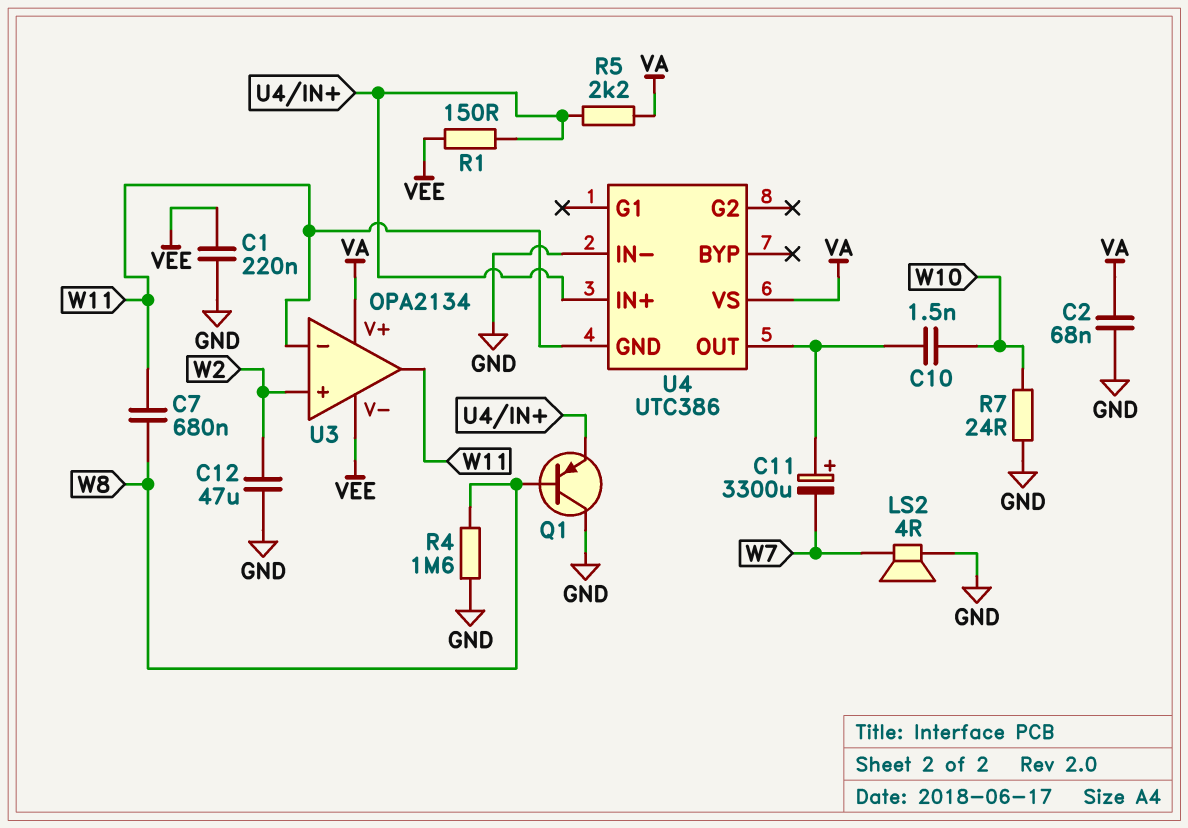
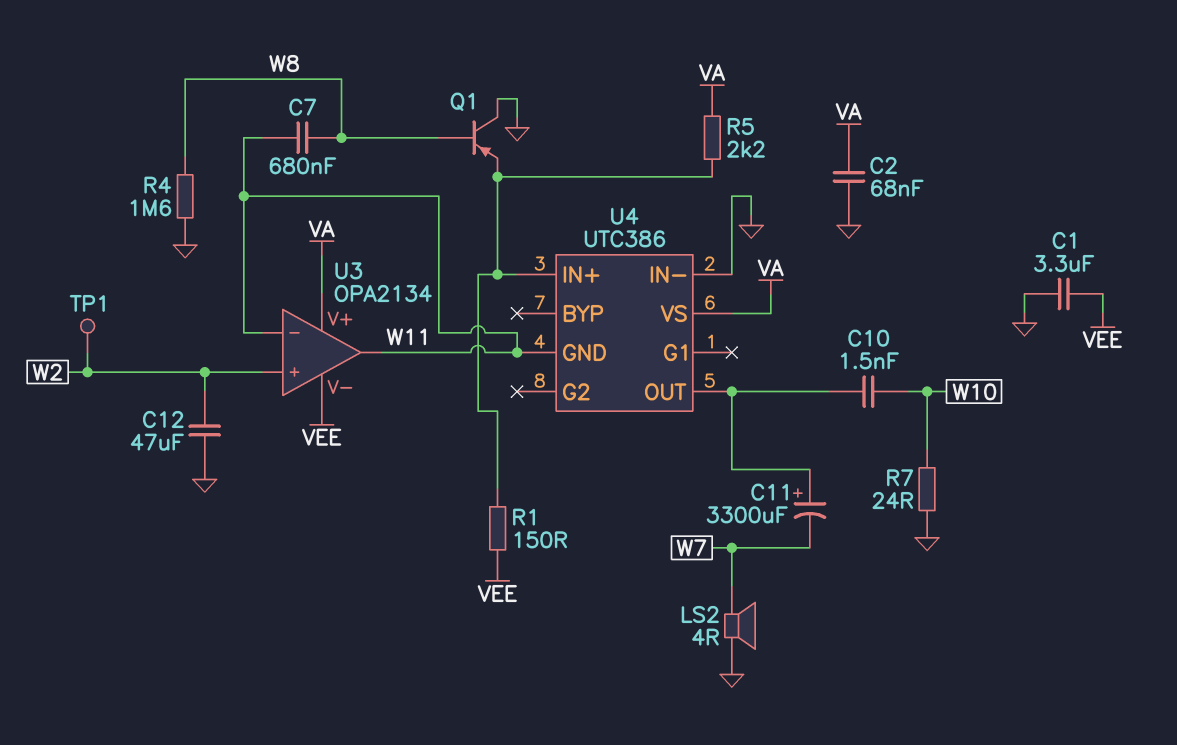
C1: 220nF (GND, VEE) -> 3.3uF (GND, VEE)
TP1: none -> test point (W2)

